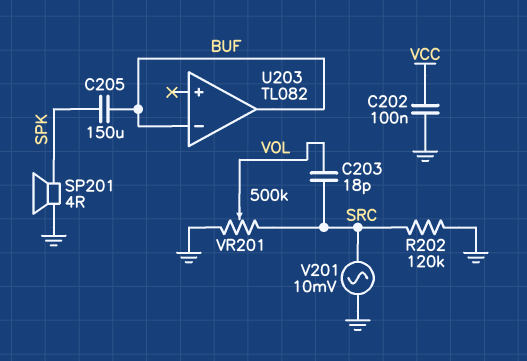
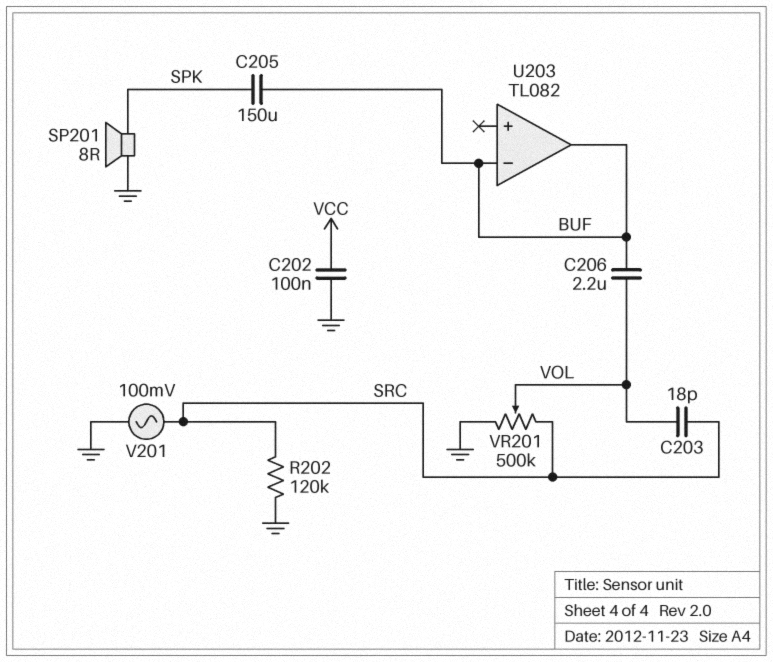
C206: none -> 2.2uF (BUF, VOL)
SP201: speaker 4R (GND, SPK) -> speaker 8R (GND, SPK)
V201: AC 10mV (GND, SRC) -> AC 100mV (GND, SRC)

